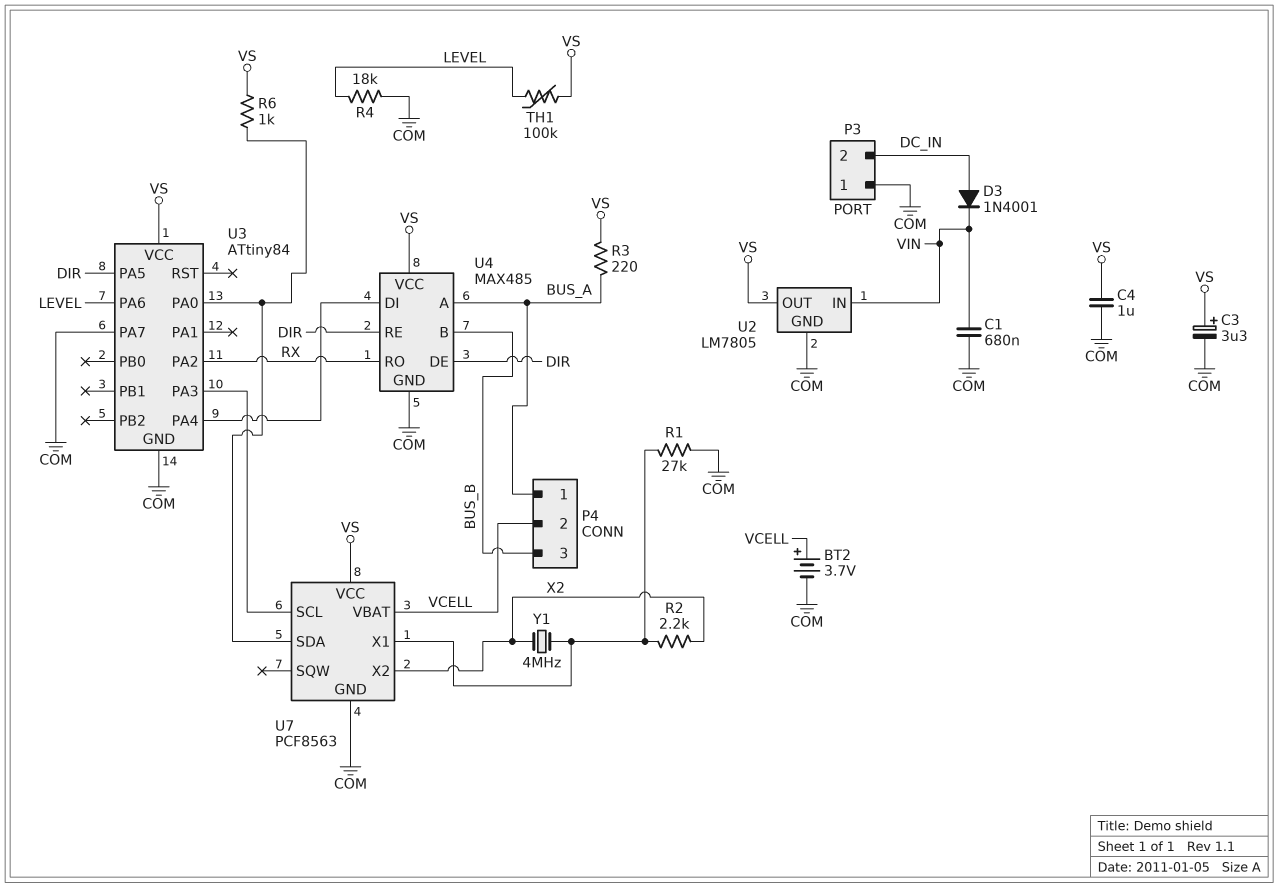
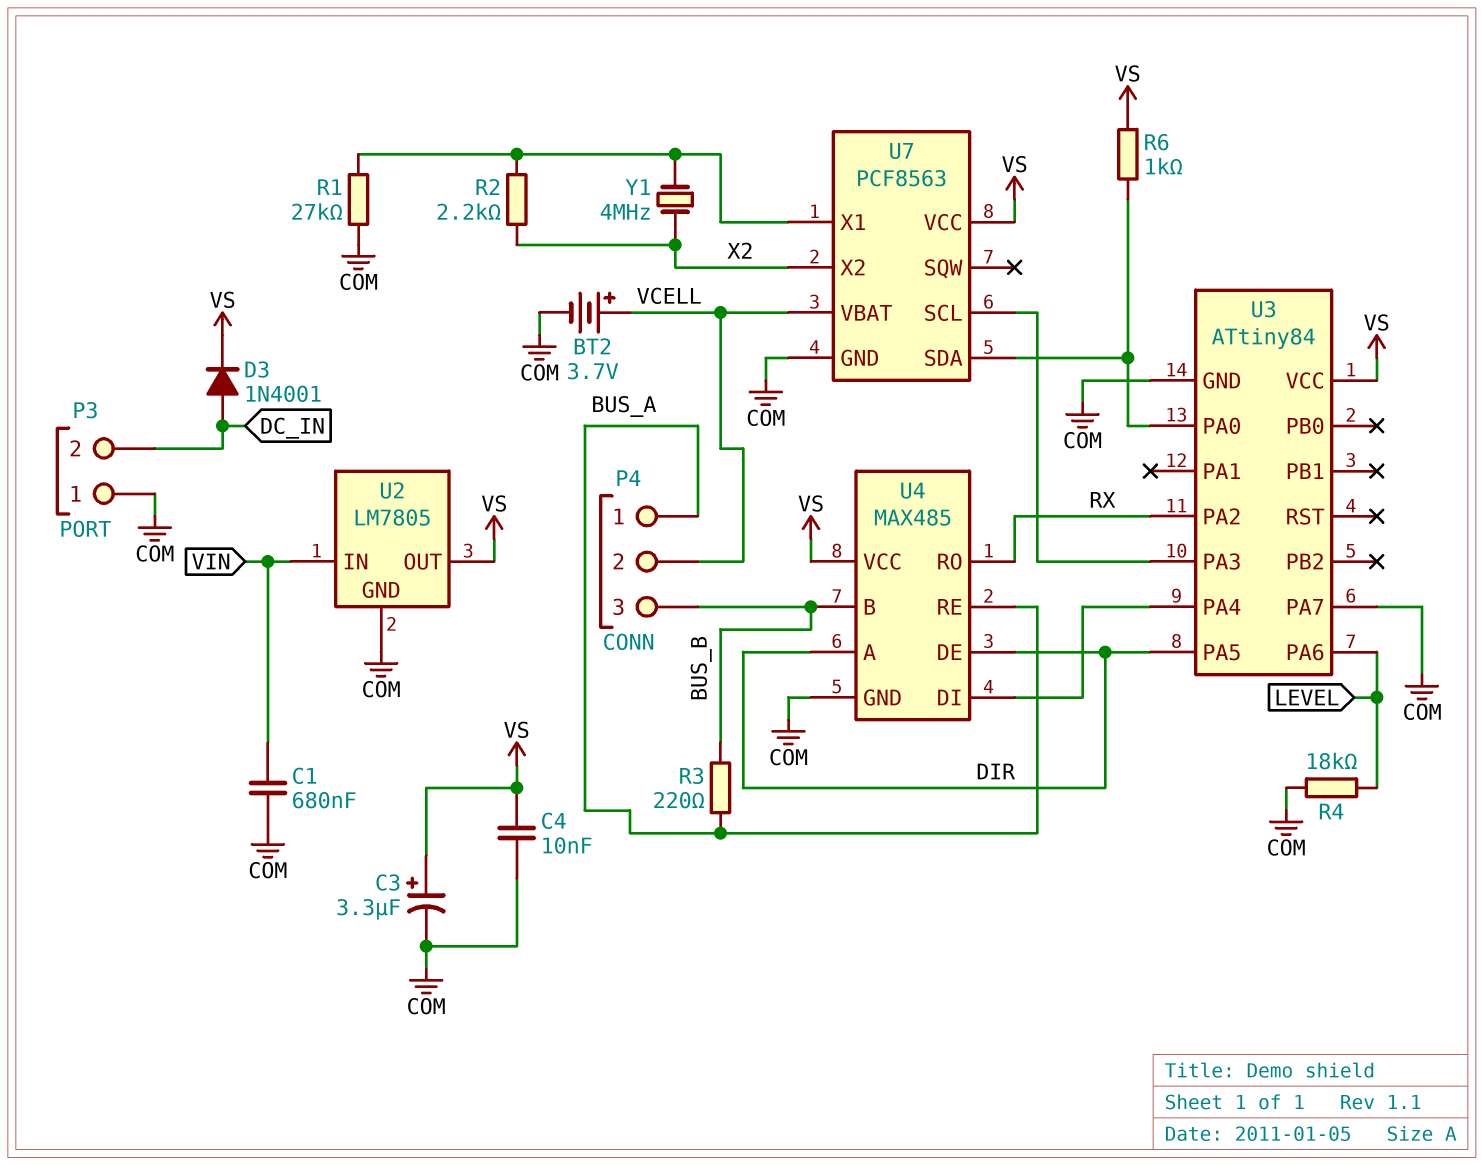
C4: 1uF (COM, VS) -> 10nF (COM, VS)
D3: diode 1N4001 (A DC_IN, K VIN) -> diode 1N4001 (A DC_IN, K VS)
R3: 220 (BUS_A, VS) -> 220 (BUS_A, BUS_B)
TH1: 100k (LEVEL, VS) -> none
U4 pin A: BUS_A -> DIR
U4 pin RE: DIR -> BUS_A

